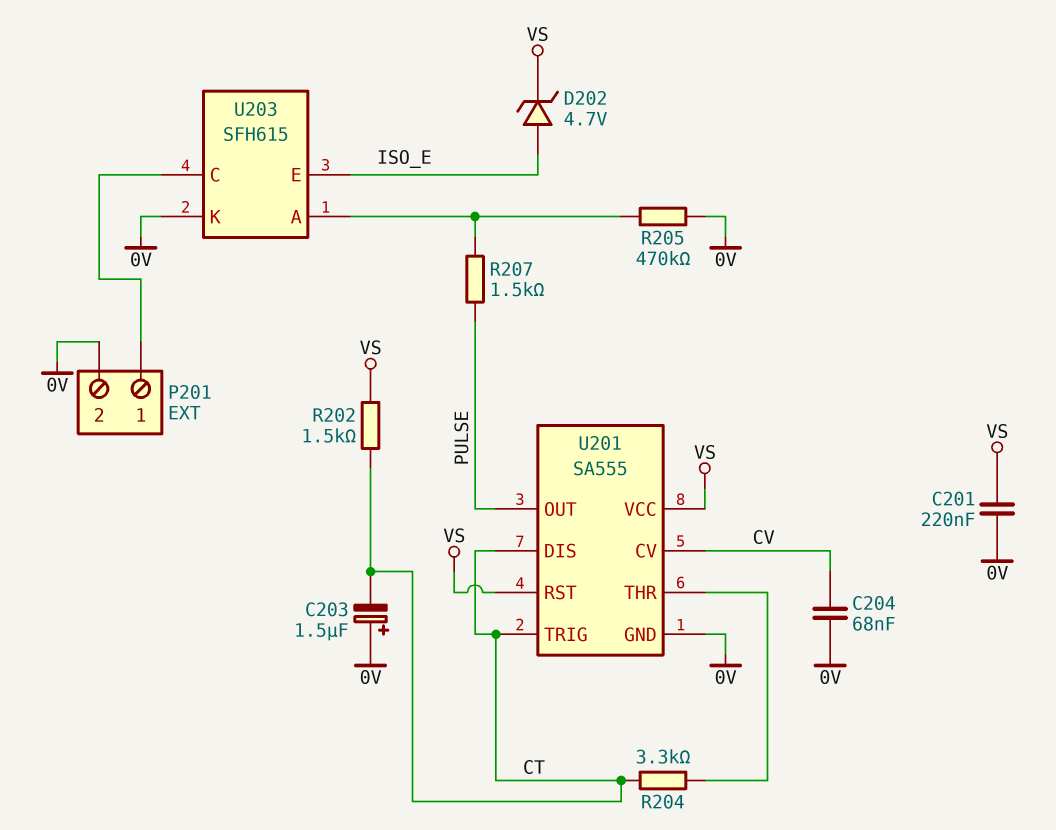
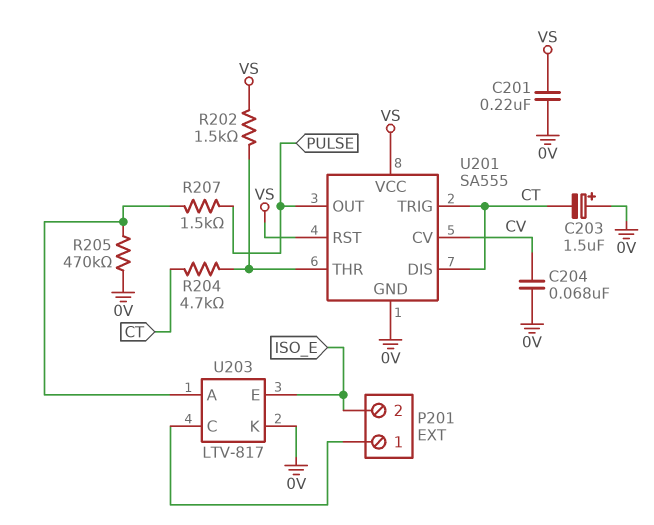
D202: zener 4.7V (A ISO_E, K VS) -> none
P201 pin 2: 0V -> ISO_E
R202: 1.5k (CT, VS) -> 1.5k (U201/THR, VS)
R204: 3.3k (CT, U201/THR) -> 4.7k (CT, U201/THR)
U203: SFH615 -> LTV-817

